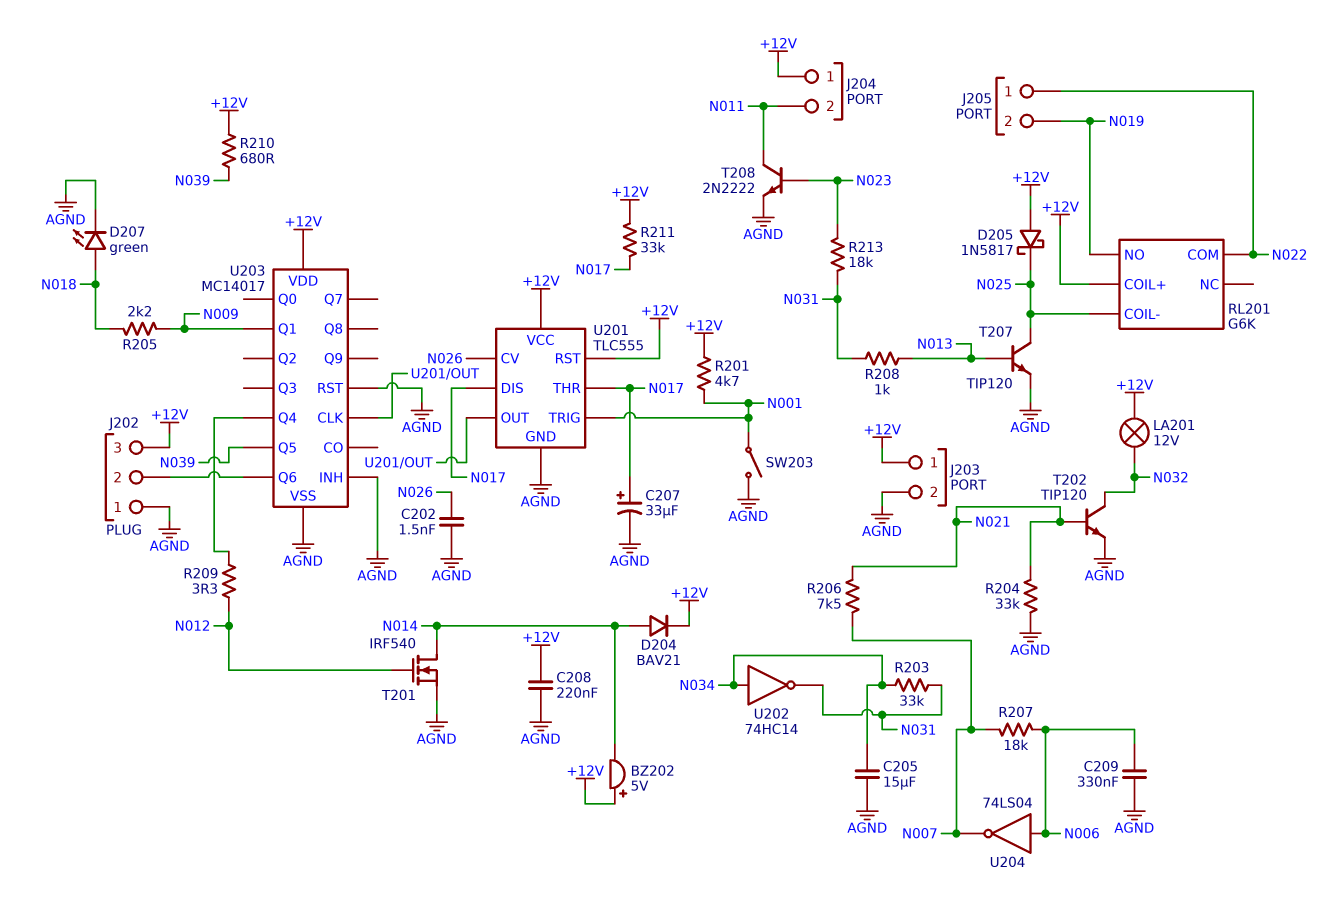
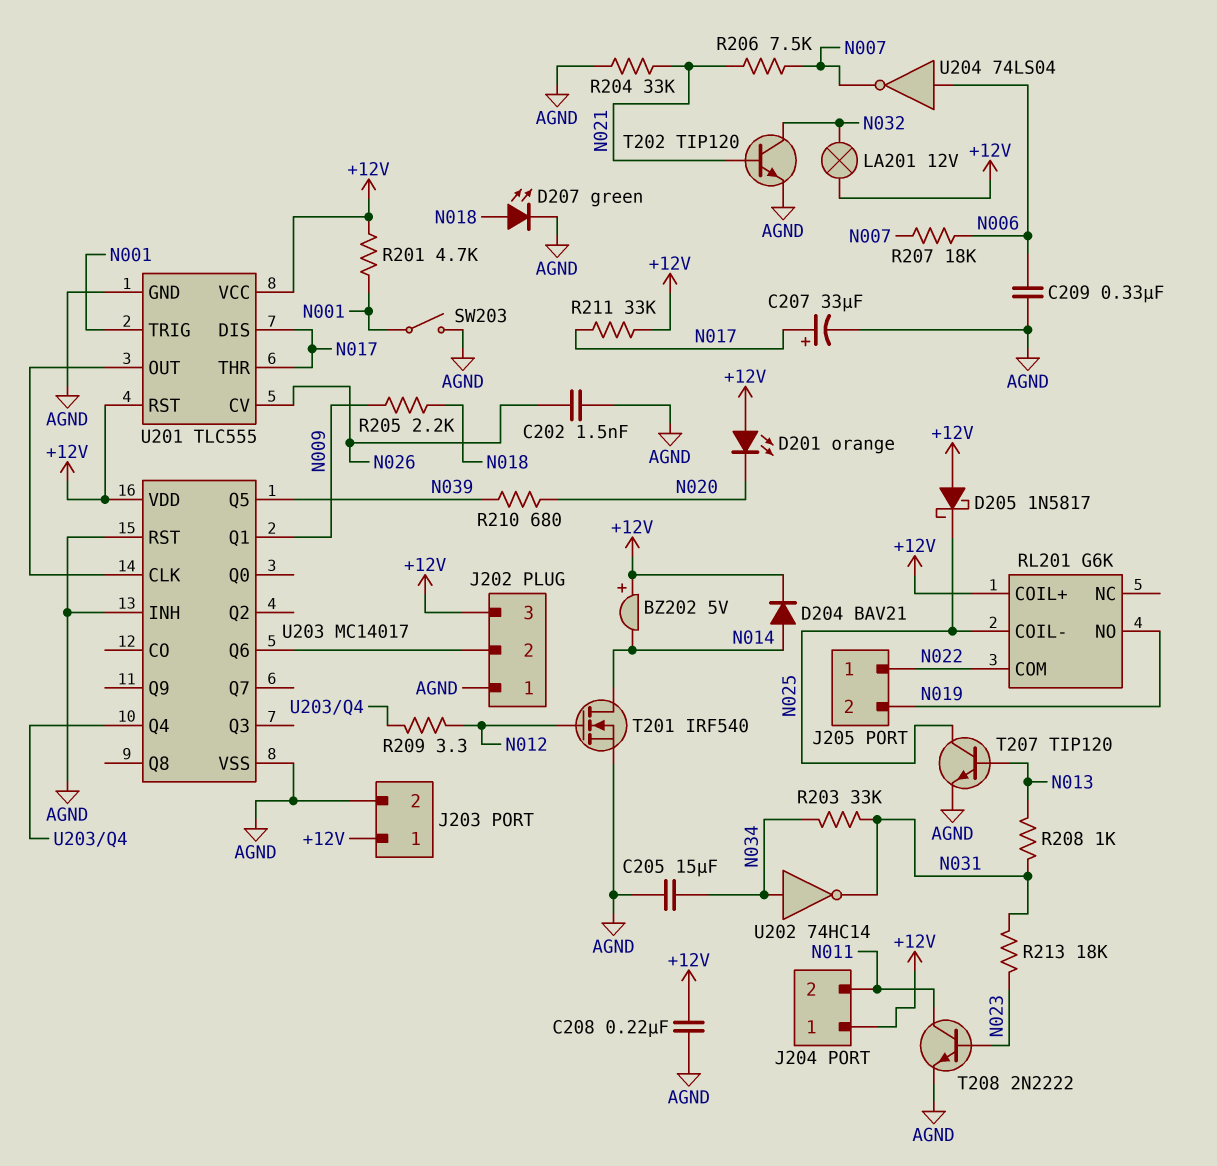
D201: none -> LED orange (A +12V, K N020)
R210: 680 (+12V, N039) -> 680 (N020, N039)

